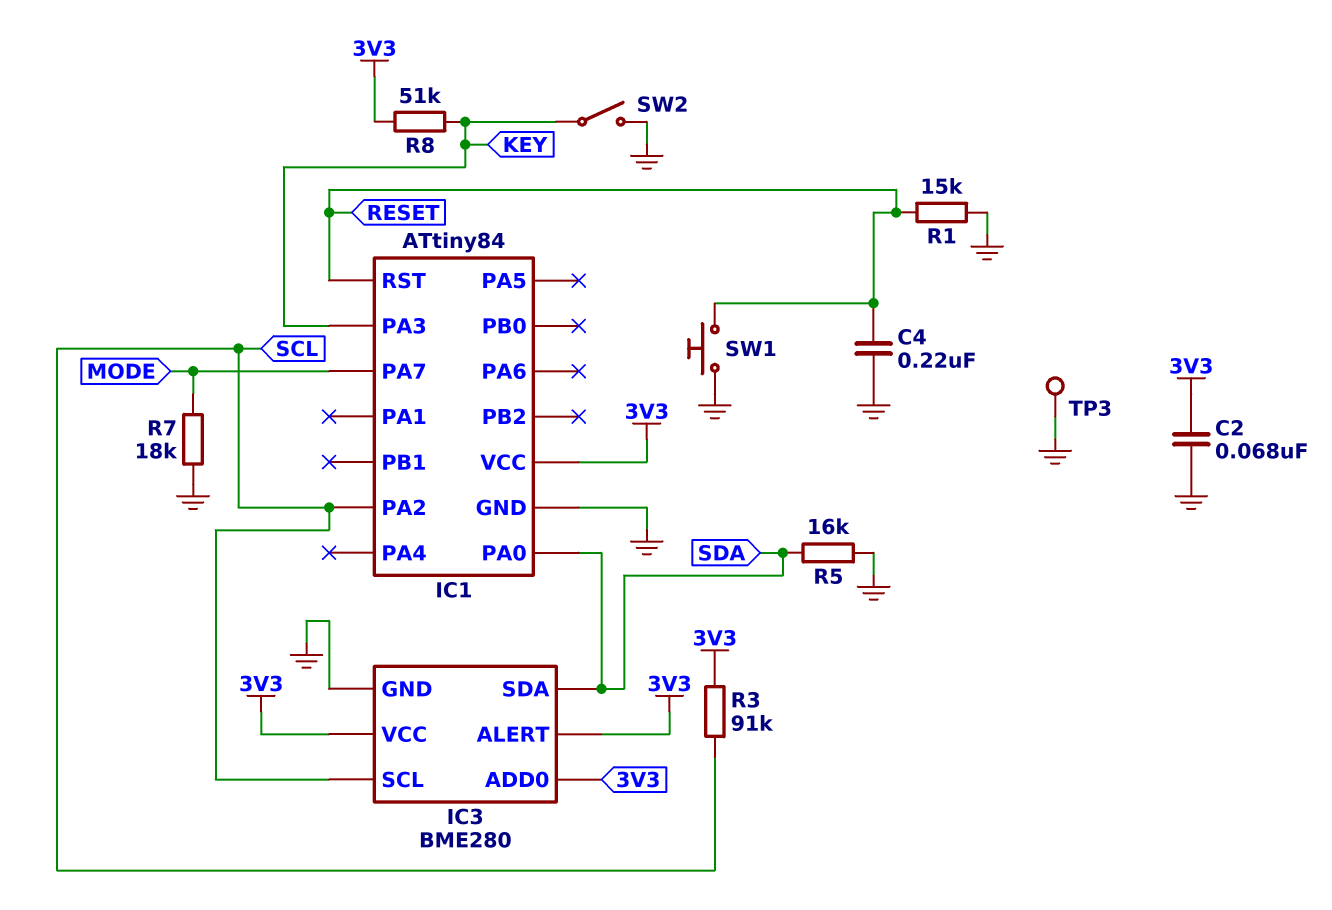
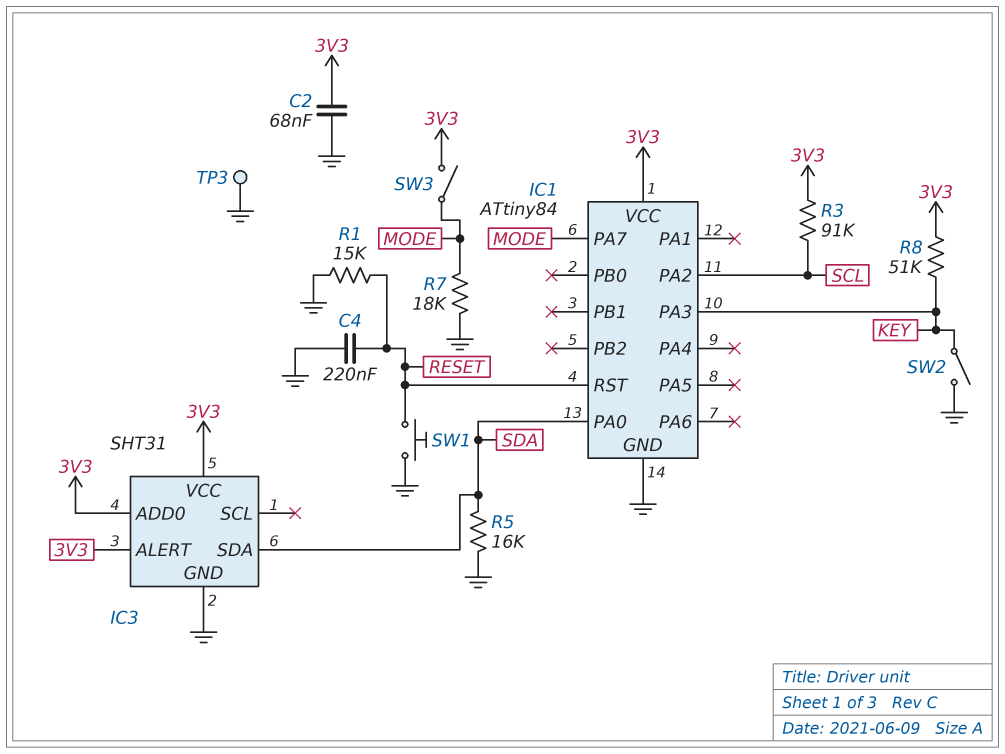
IC3: BME280 -> SHT31
IC3 pin SCL: SCL -> none
SW3: none -> switch (3V3, MODE)

